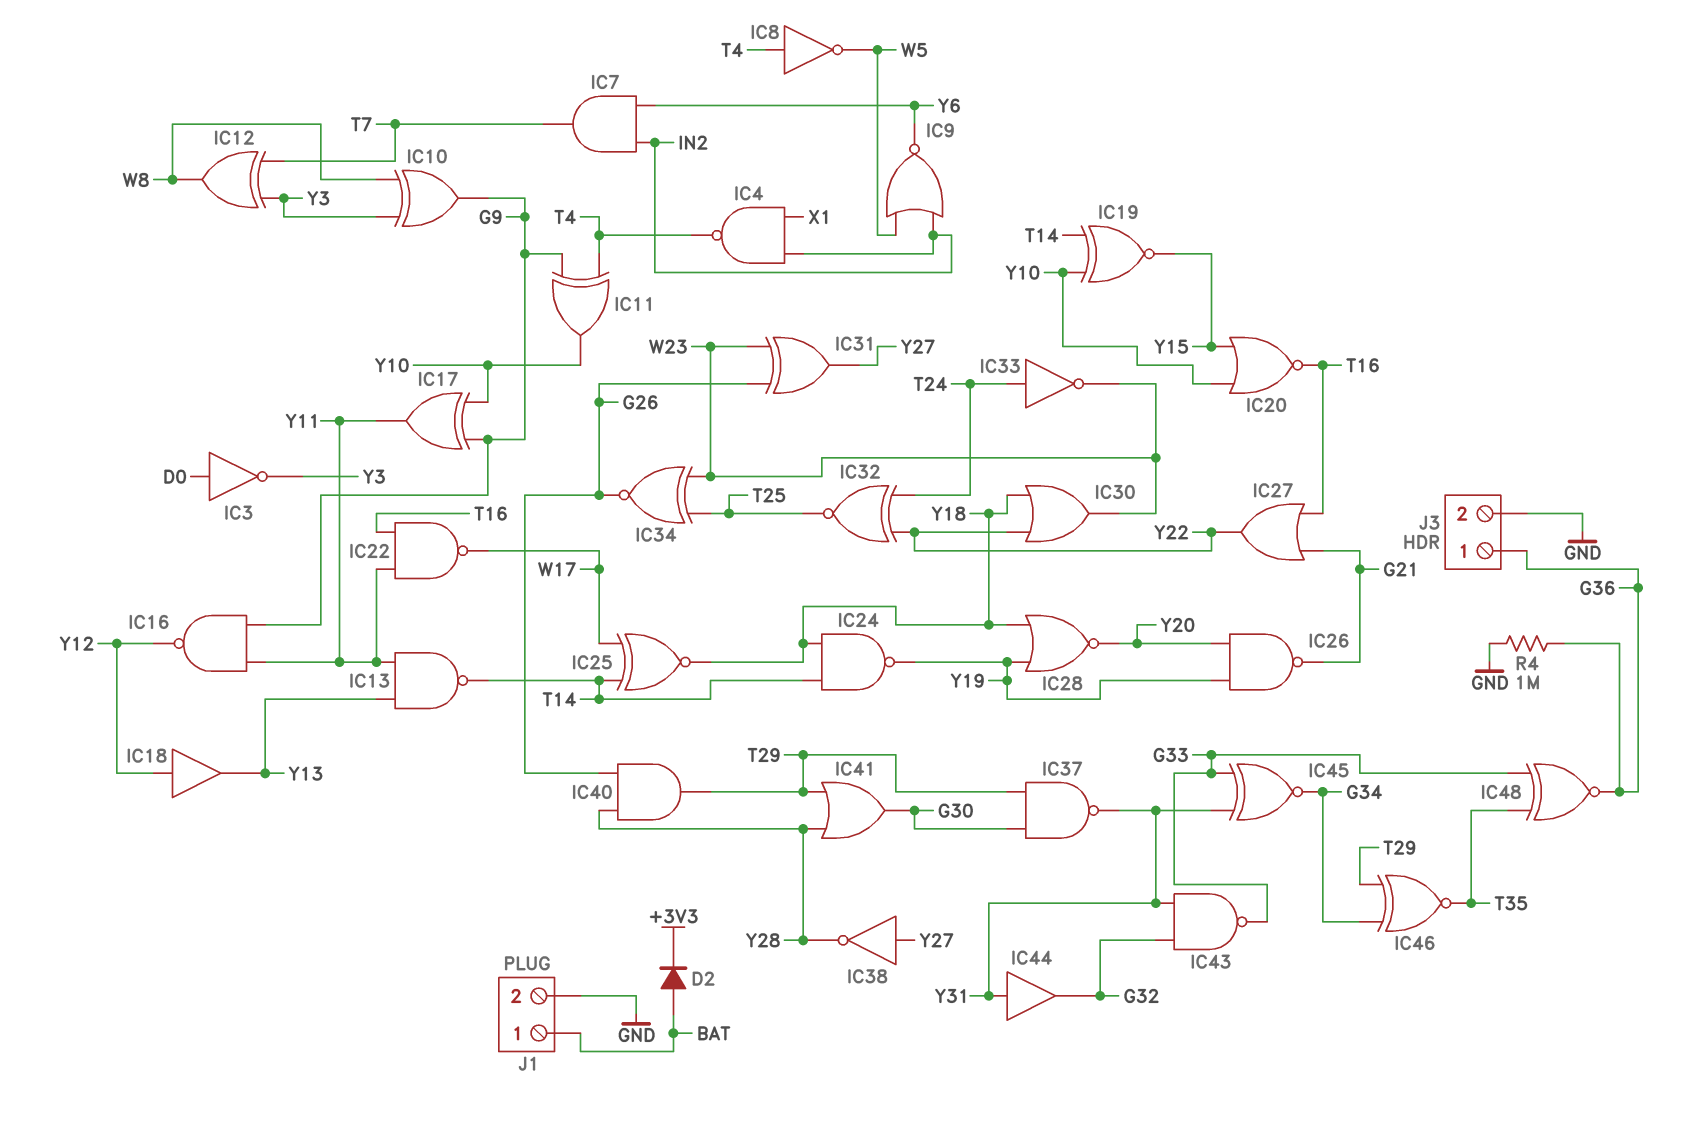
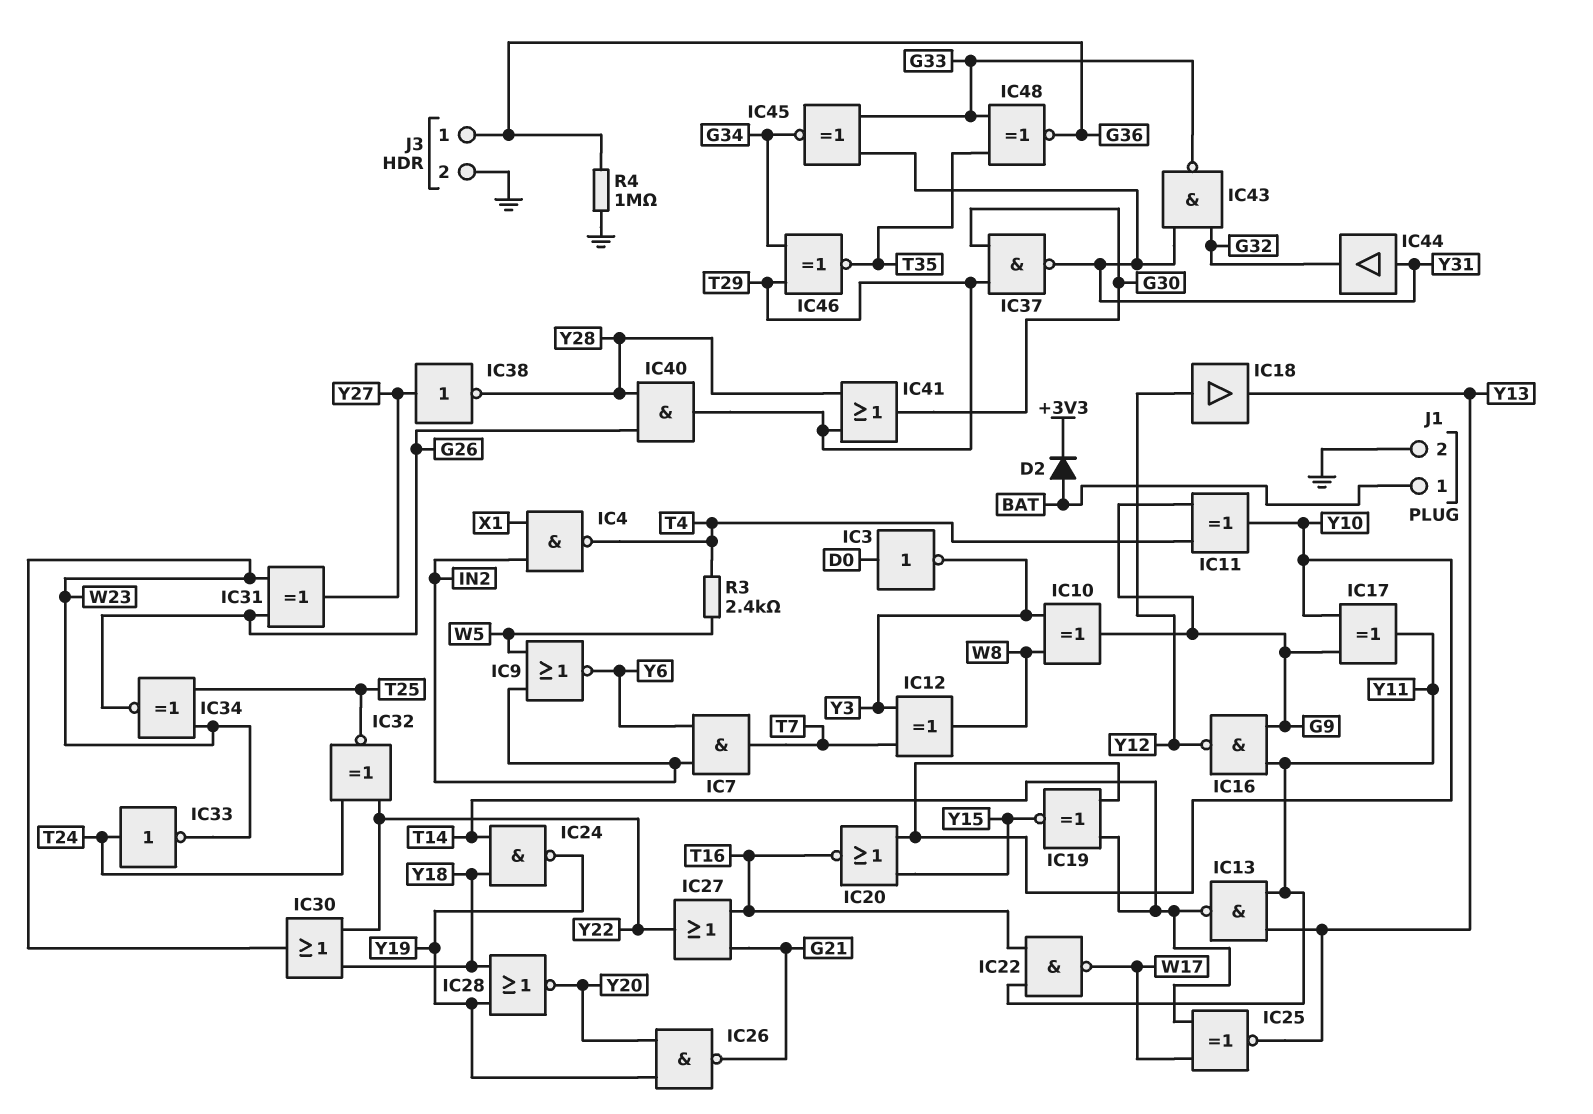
IC8: NOT (in T4, out W5) -> none
IC25: XNOR (in T14, in W17, out Y18) -> XNOR (in T14, in W17, out Y13)
R3: none -> 2.4k (T4, W5)

